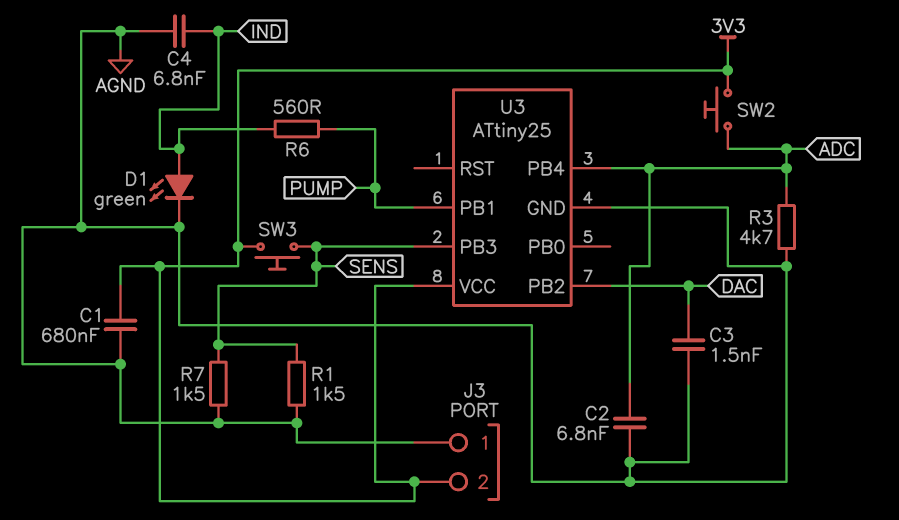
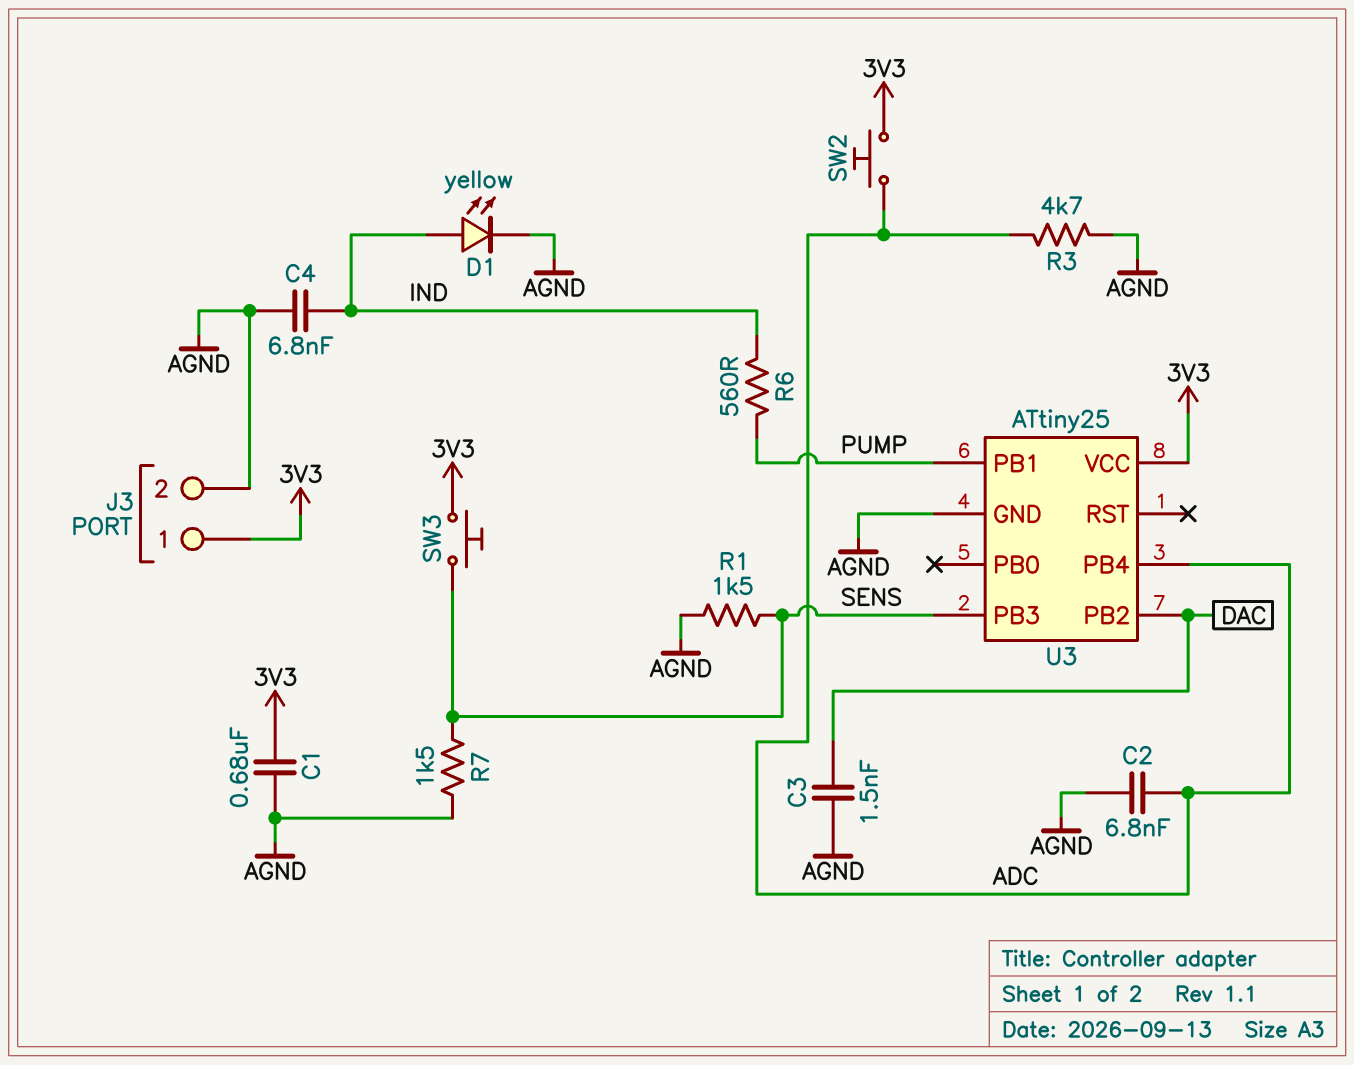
D1: LED green (A IND, K AGND) -> LED yellow (A IND, K AGND)
J3 pin 1: AGND -> 3V3
J3 pin 2: 3V3 -> AGND

